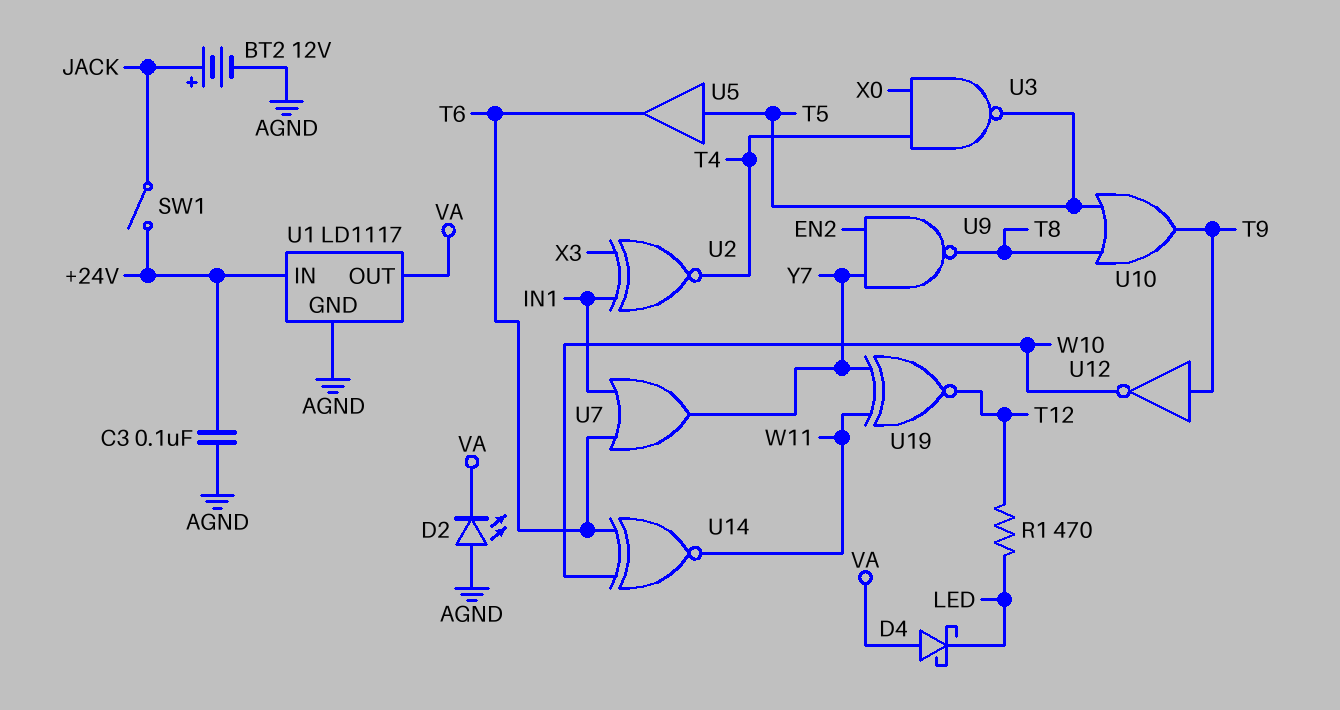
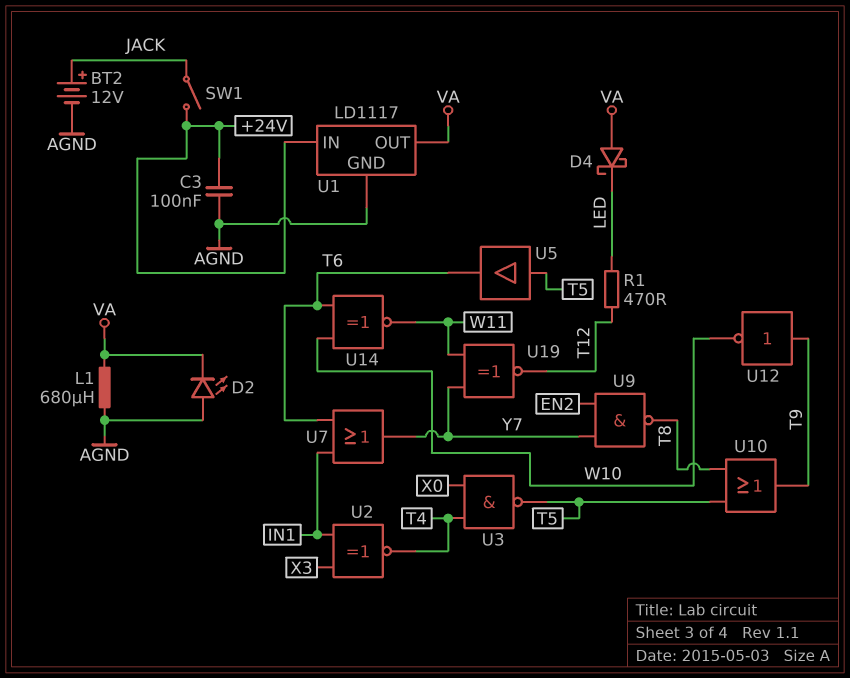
L1: none -> 680uH (AGND, VA)

